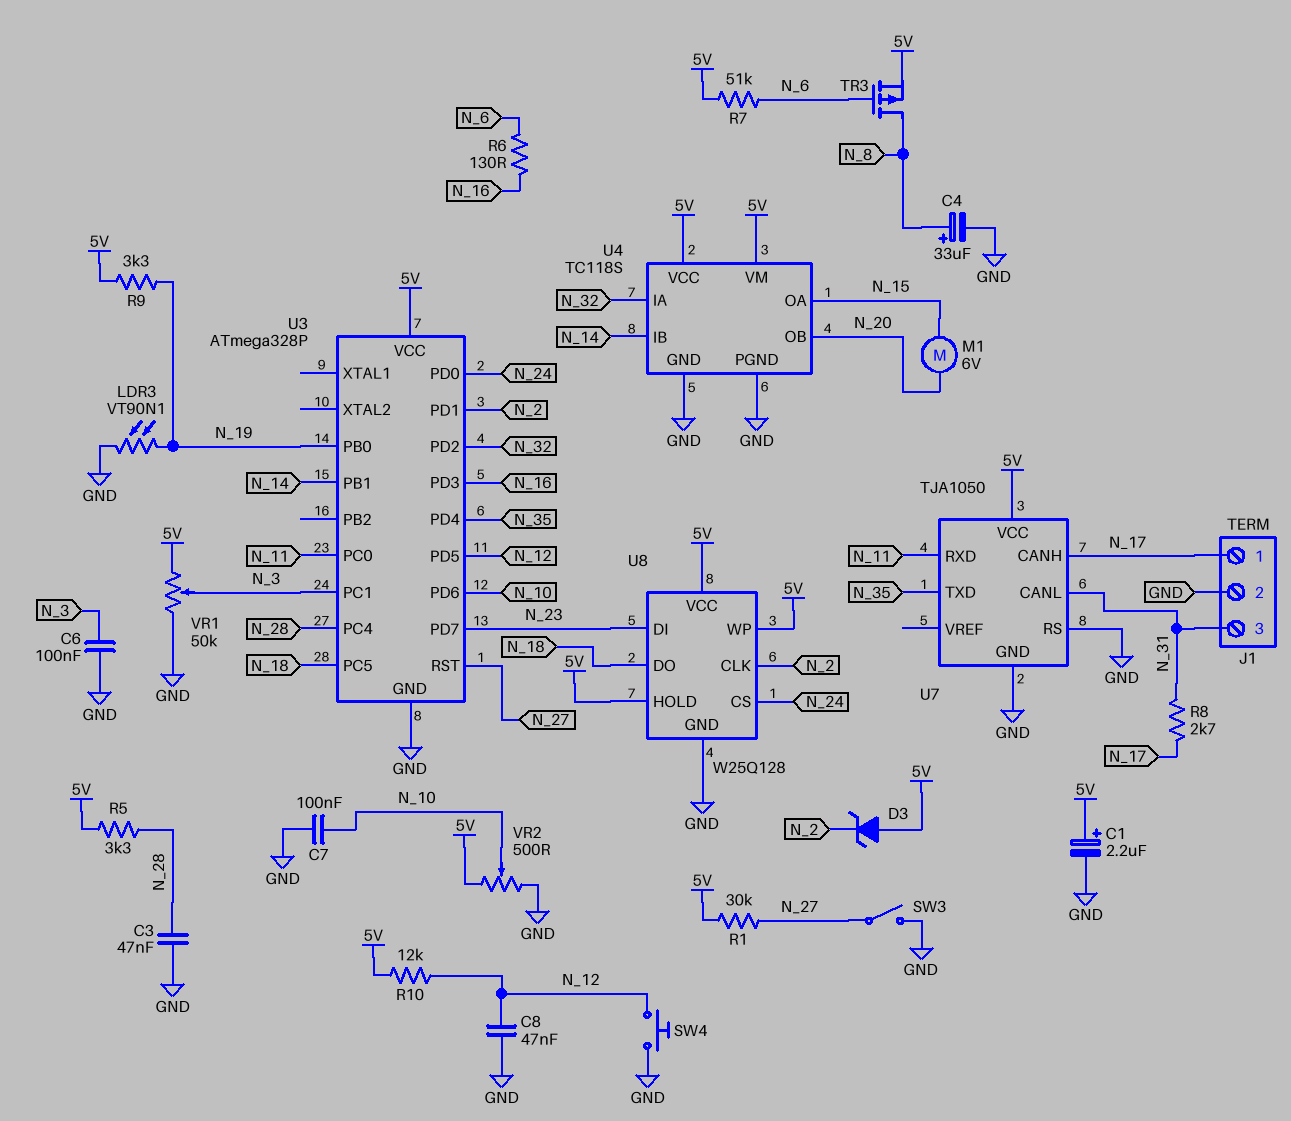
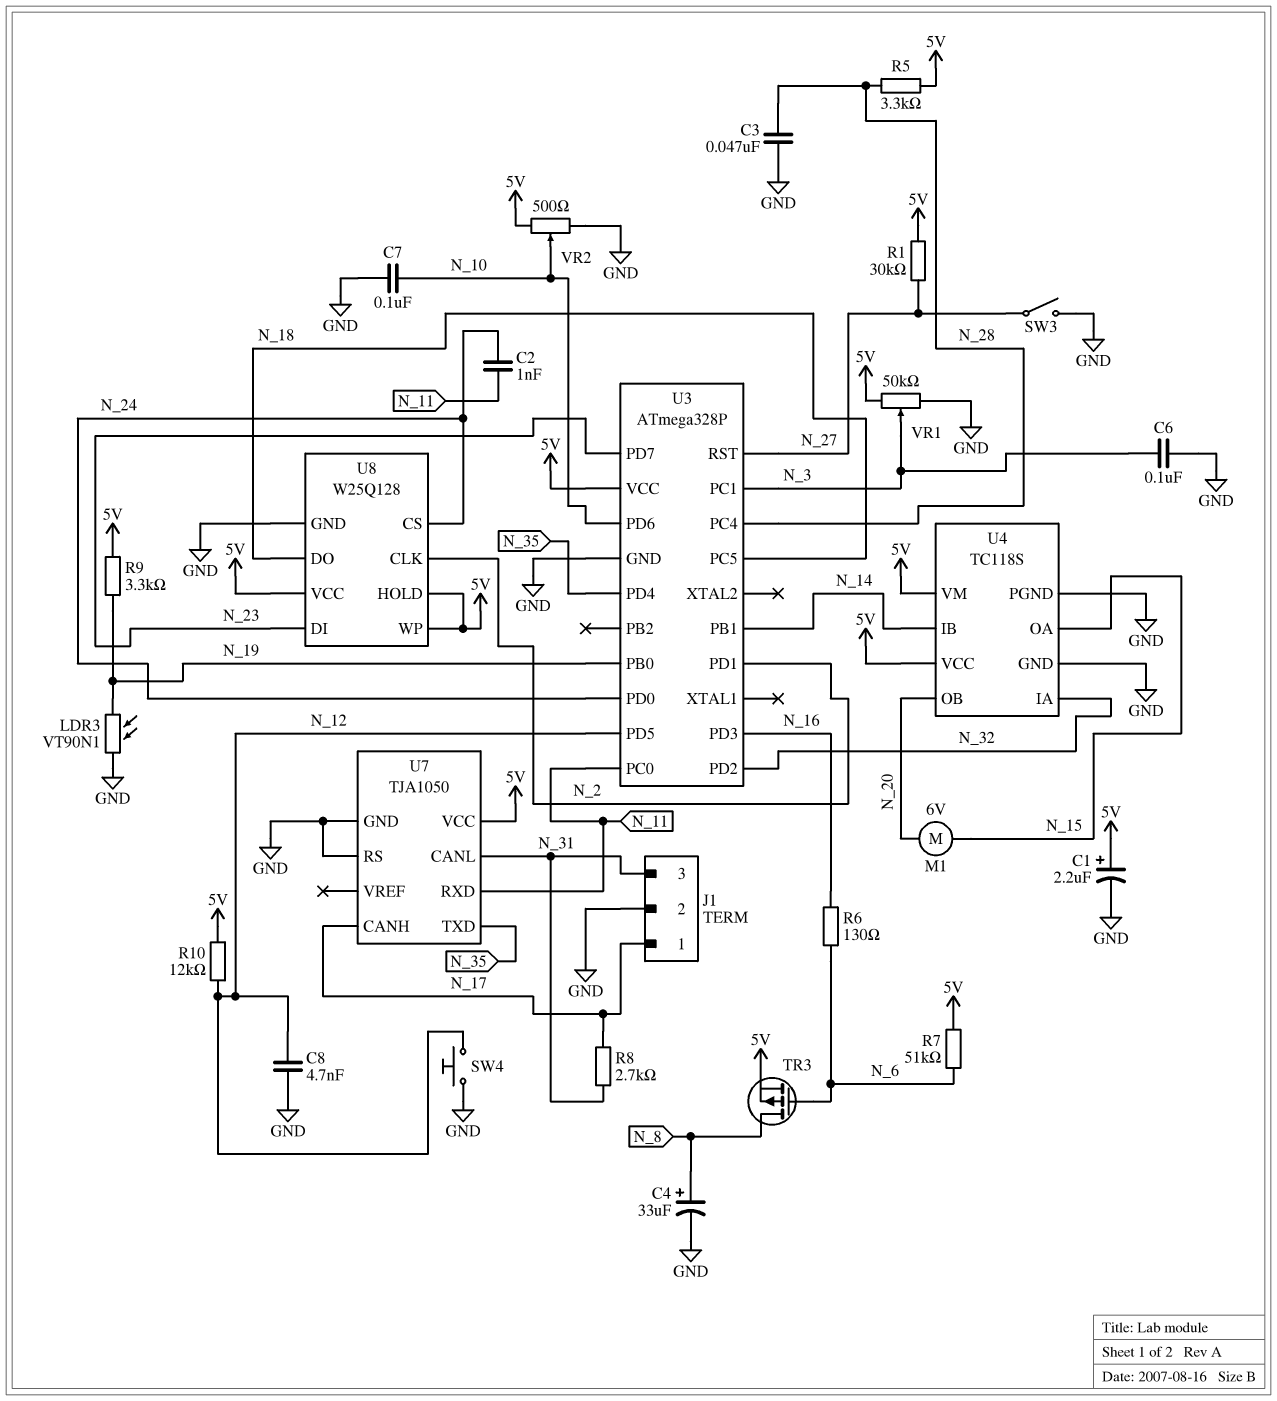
C2: none -> 1nF (N_11, N_24)
C8: 47nF (GND, N_12) -> 4.7nF (GND, N_12)
D3: zener (A 5V, K N_2) -> none

